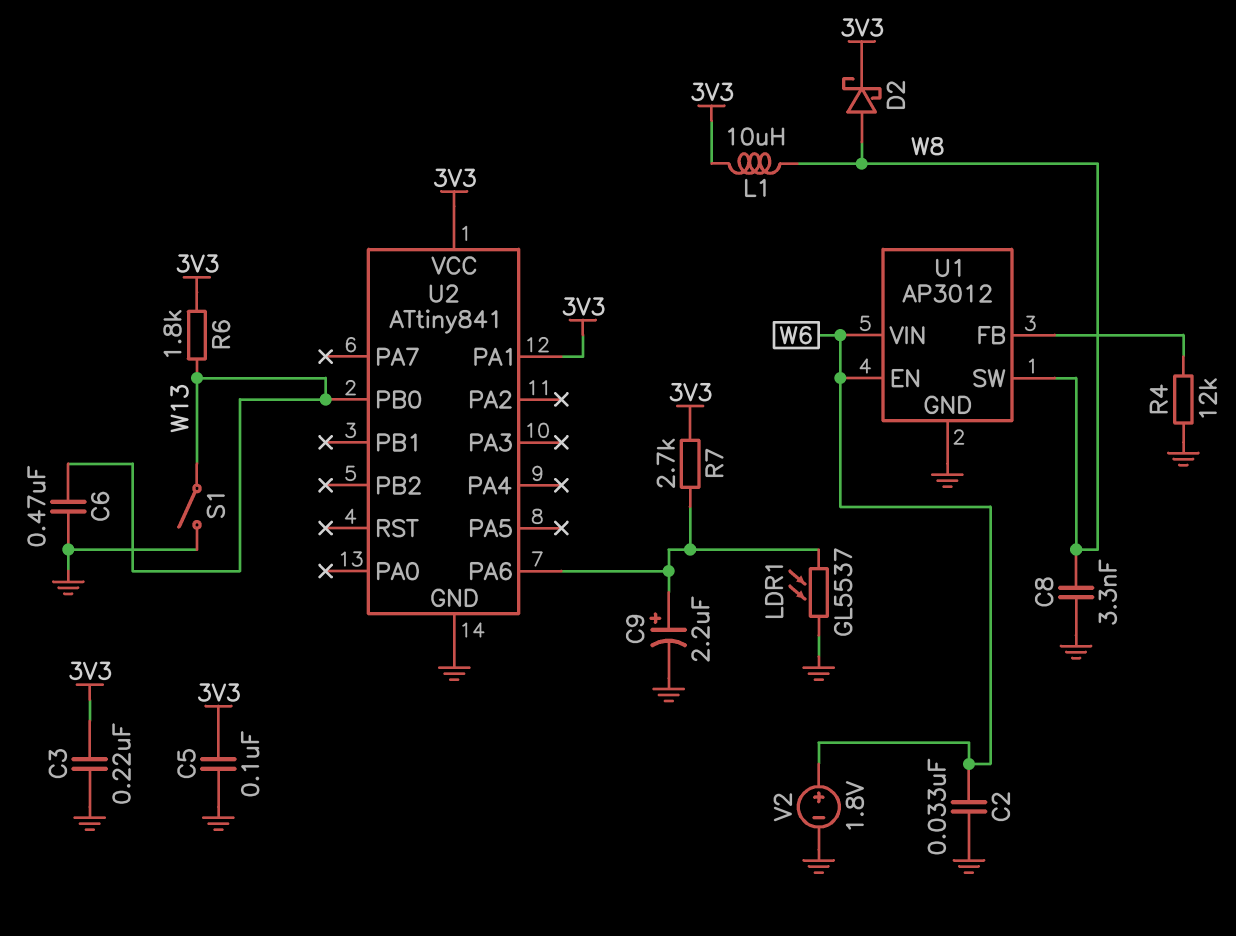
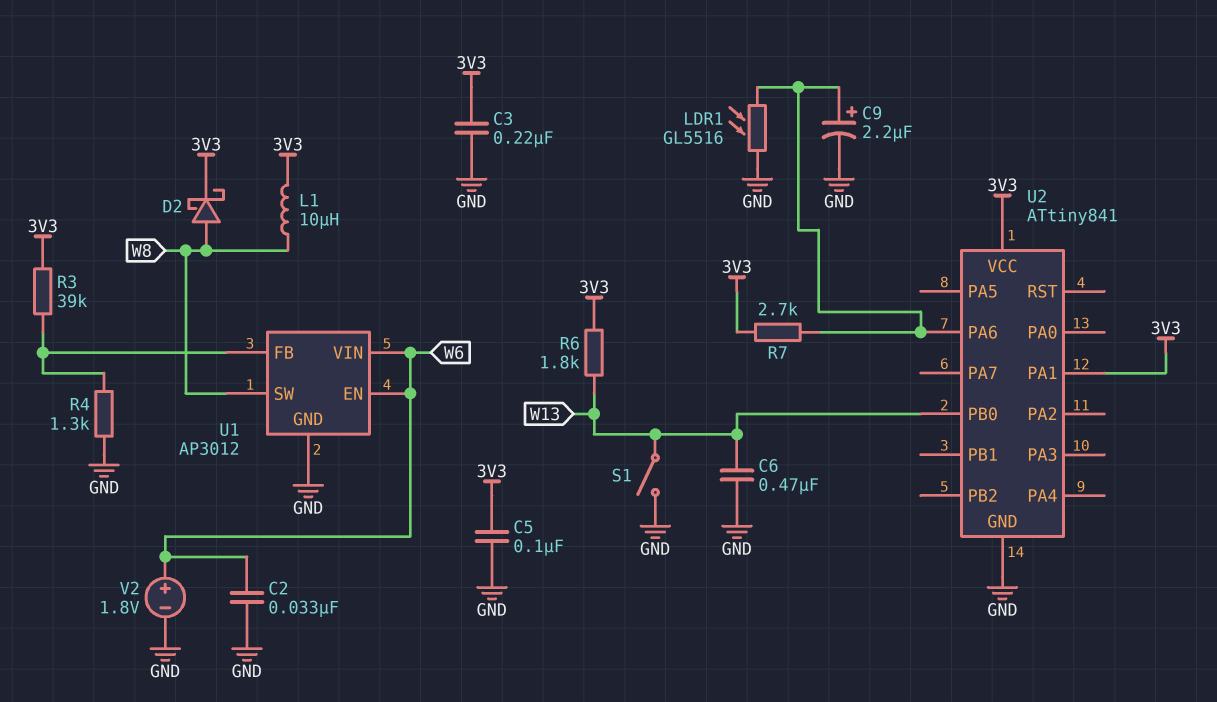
C8: 3.3nF (GND, W8) -> none
LDR1: GL5537 (GND, U2/PA6) -> GL5516 (GND, U2/PA6)
R3: none -> 39k (3V3, U1/FB)
R4: 12k (GND, U1/FB) -> 1.3k (GND, U1/FB)

